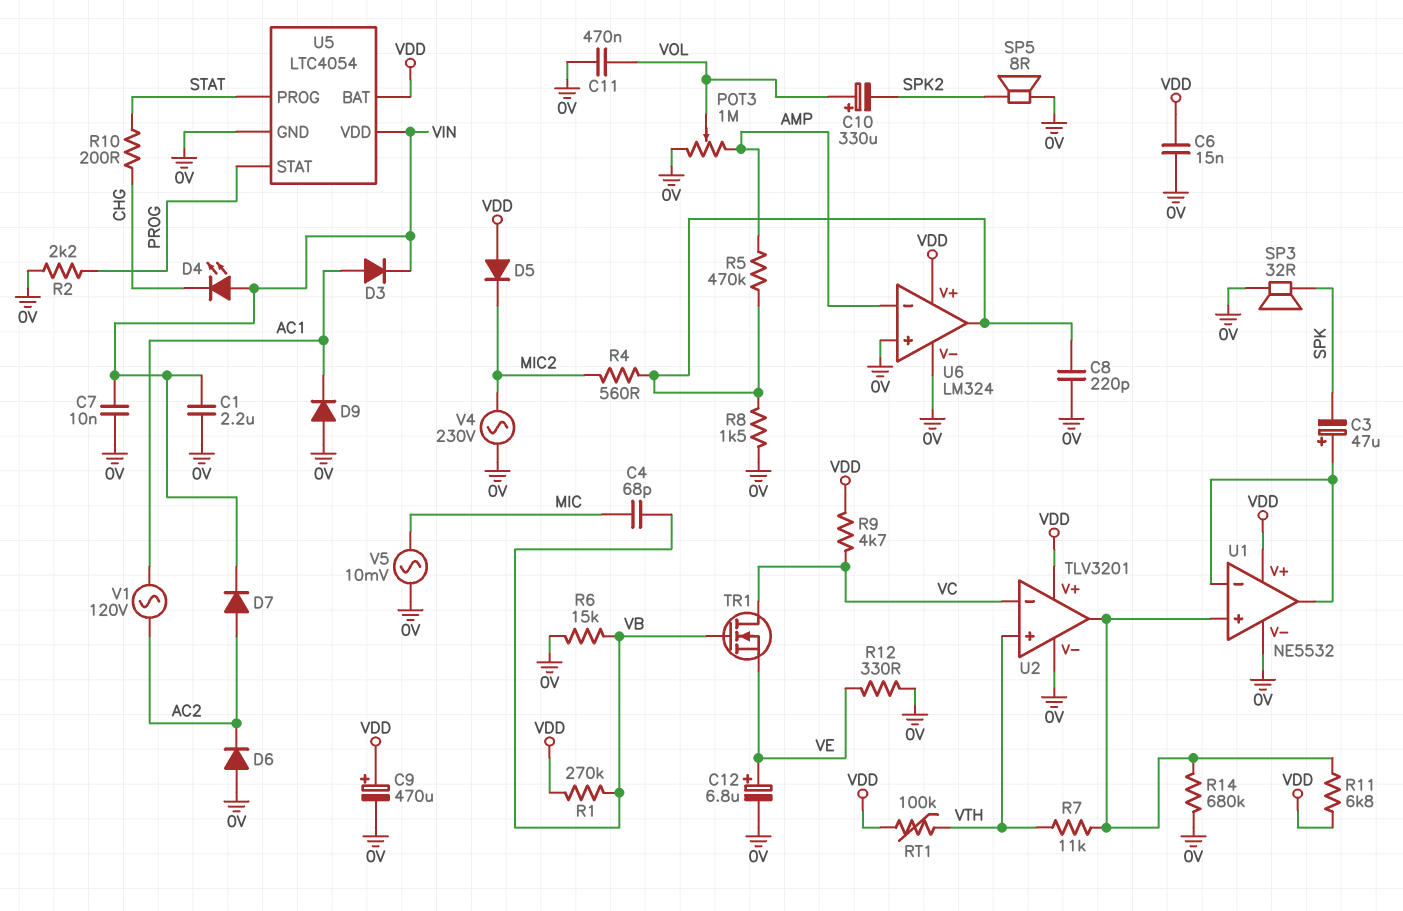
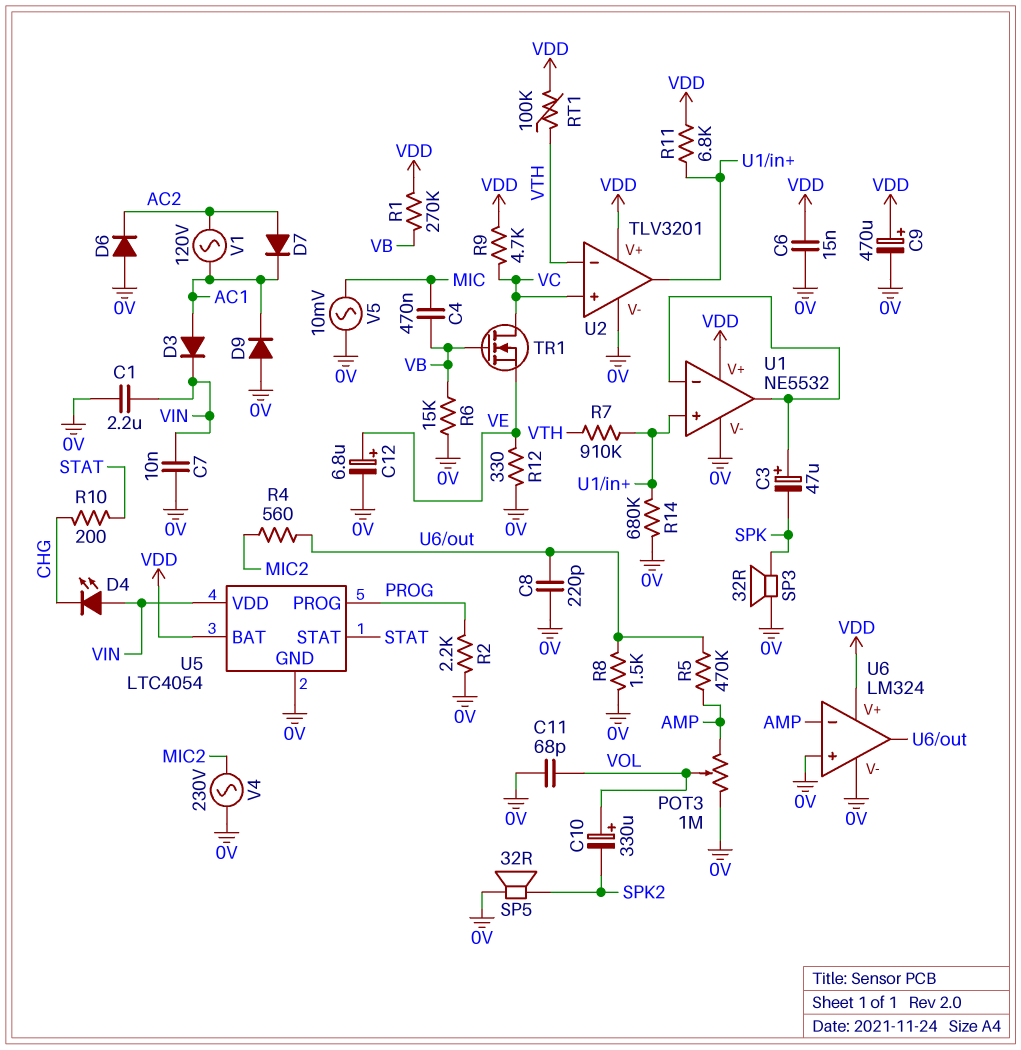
C4: 68pF (MIC, VB) -> 470nF (MIC, VB)
C11: 470nF (0V, VOL) -> 68pF (0V, VOL)
D5: diode (A VDD, K MIC2) -> none
D7: diode (A AC2, K VIN) -> diode (A AC2, K AC1)
R7: 11k (U1/in+, VTH) -> 910k (U1/in+, VTH)
SP5: speaker 8R (0V, SPK2) -> speaker 32R (0V, SPK2)
U2 pin in+: VTH -> VC
U2 pin in-: VC -> VTH
U5 pin PROG: STAT -> PROG
U5 pin STAT: PROG -> STAT

